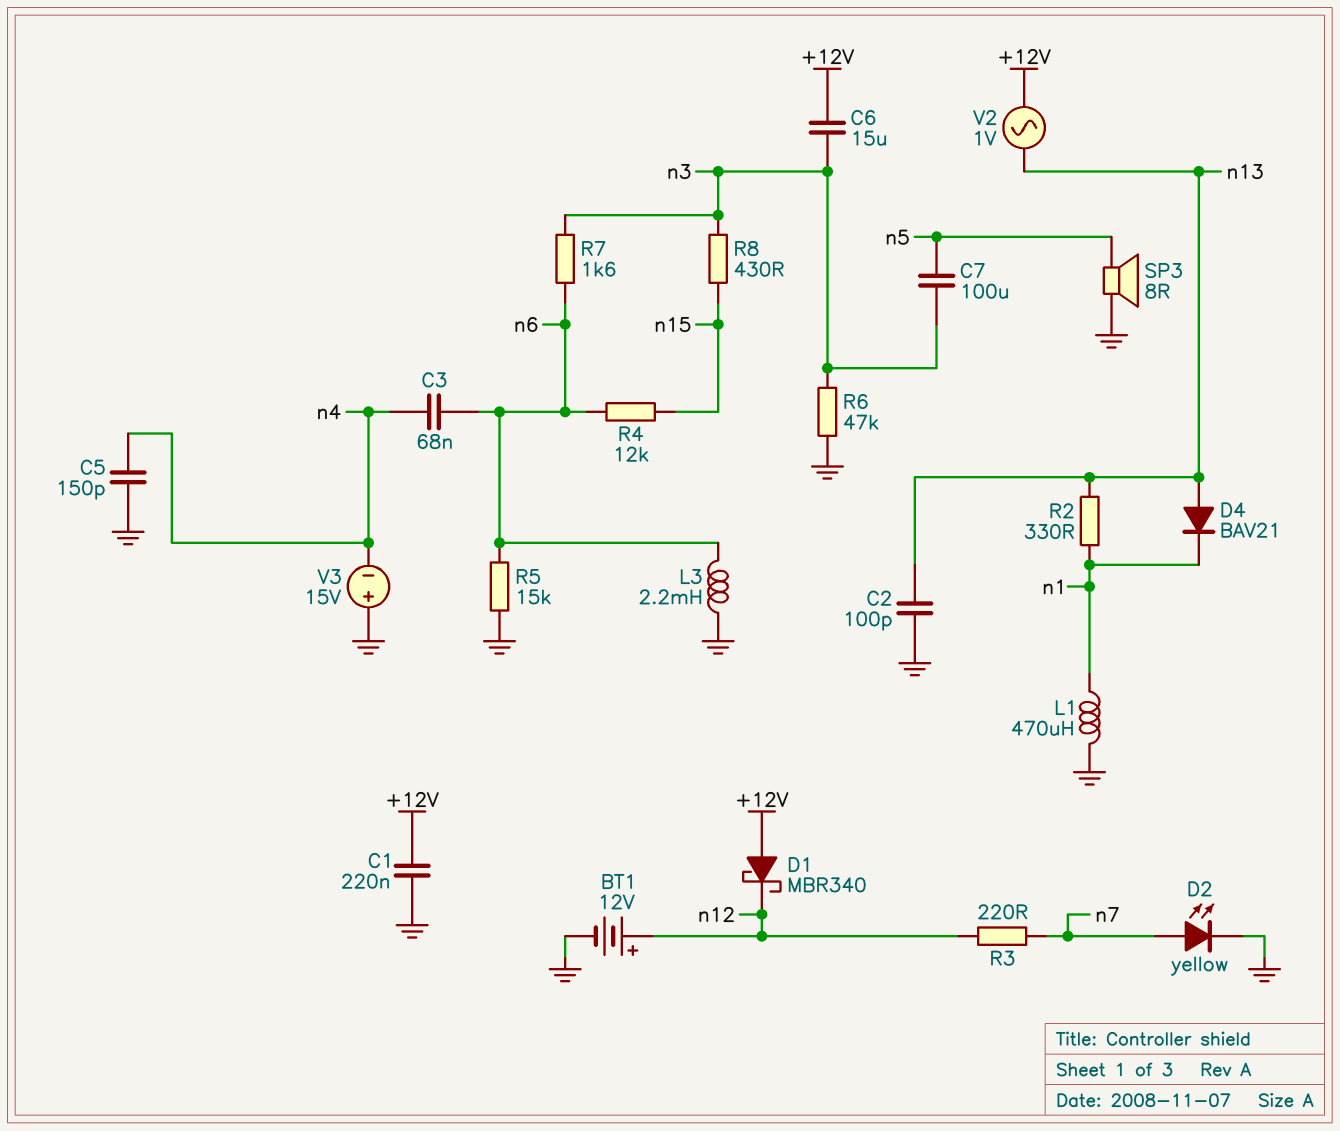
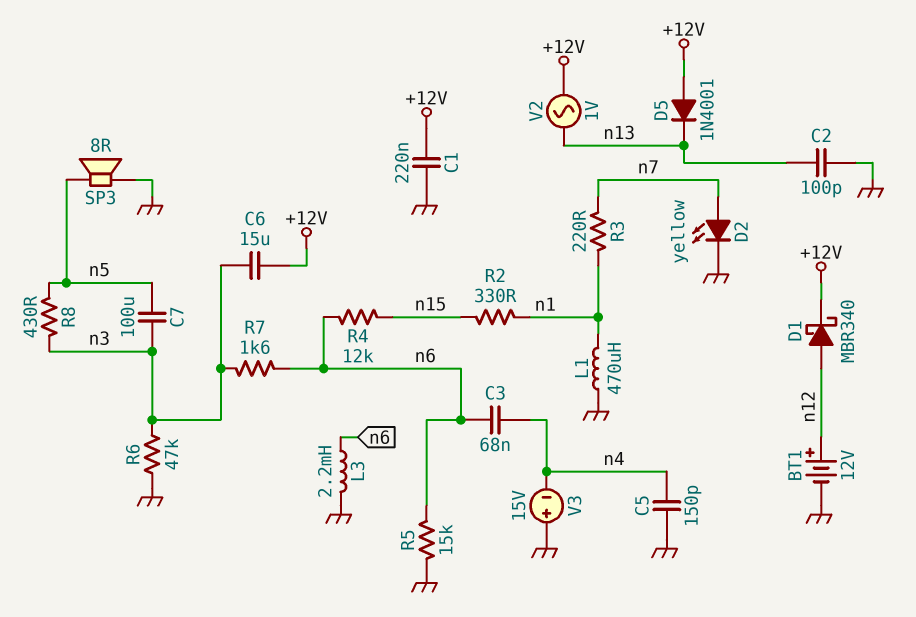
D1: schottky MBR340 (A +12V, K n12) -> schottky MBR340 (A n12, K +12V)
D4: diode BAV21 (A n13, K n1) -> none
D5: none -> diode 1N4001 (A +12V, K n13)
R2: 330 (n1, n13) -> 330 (n1, n15)
R3: 220 (n7, n12) -> 220 (n1, n7)
R8: 430 (n3, n15) -> 430 (n3, n5)

